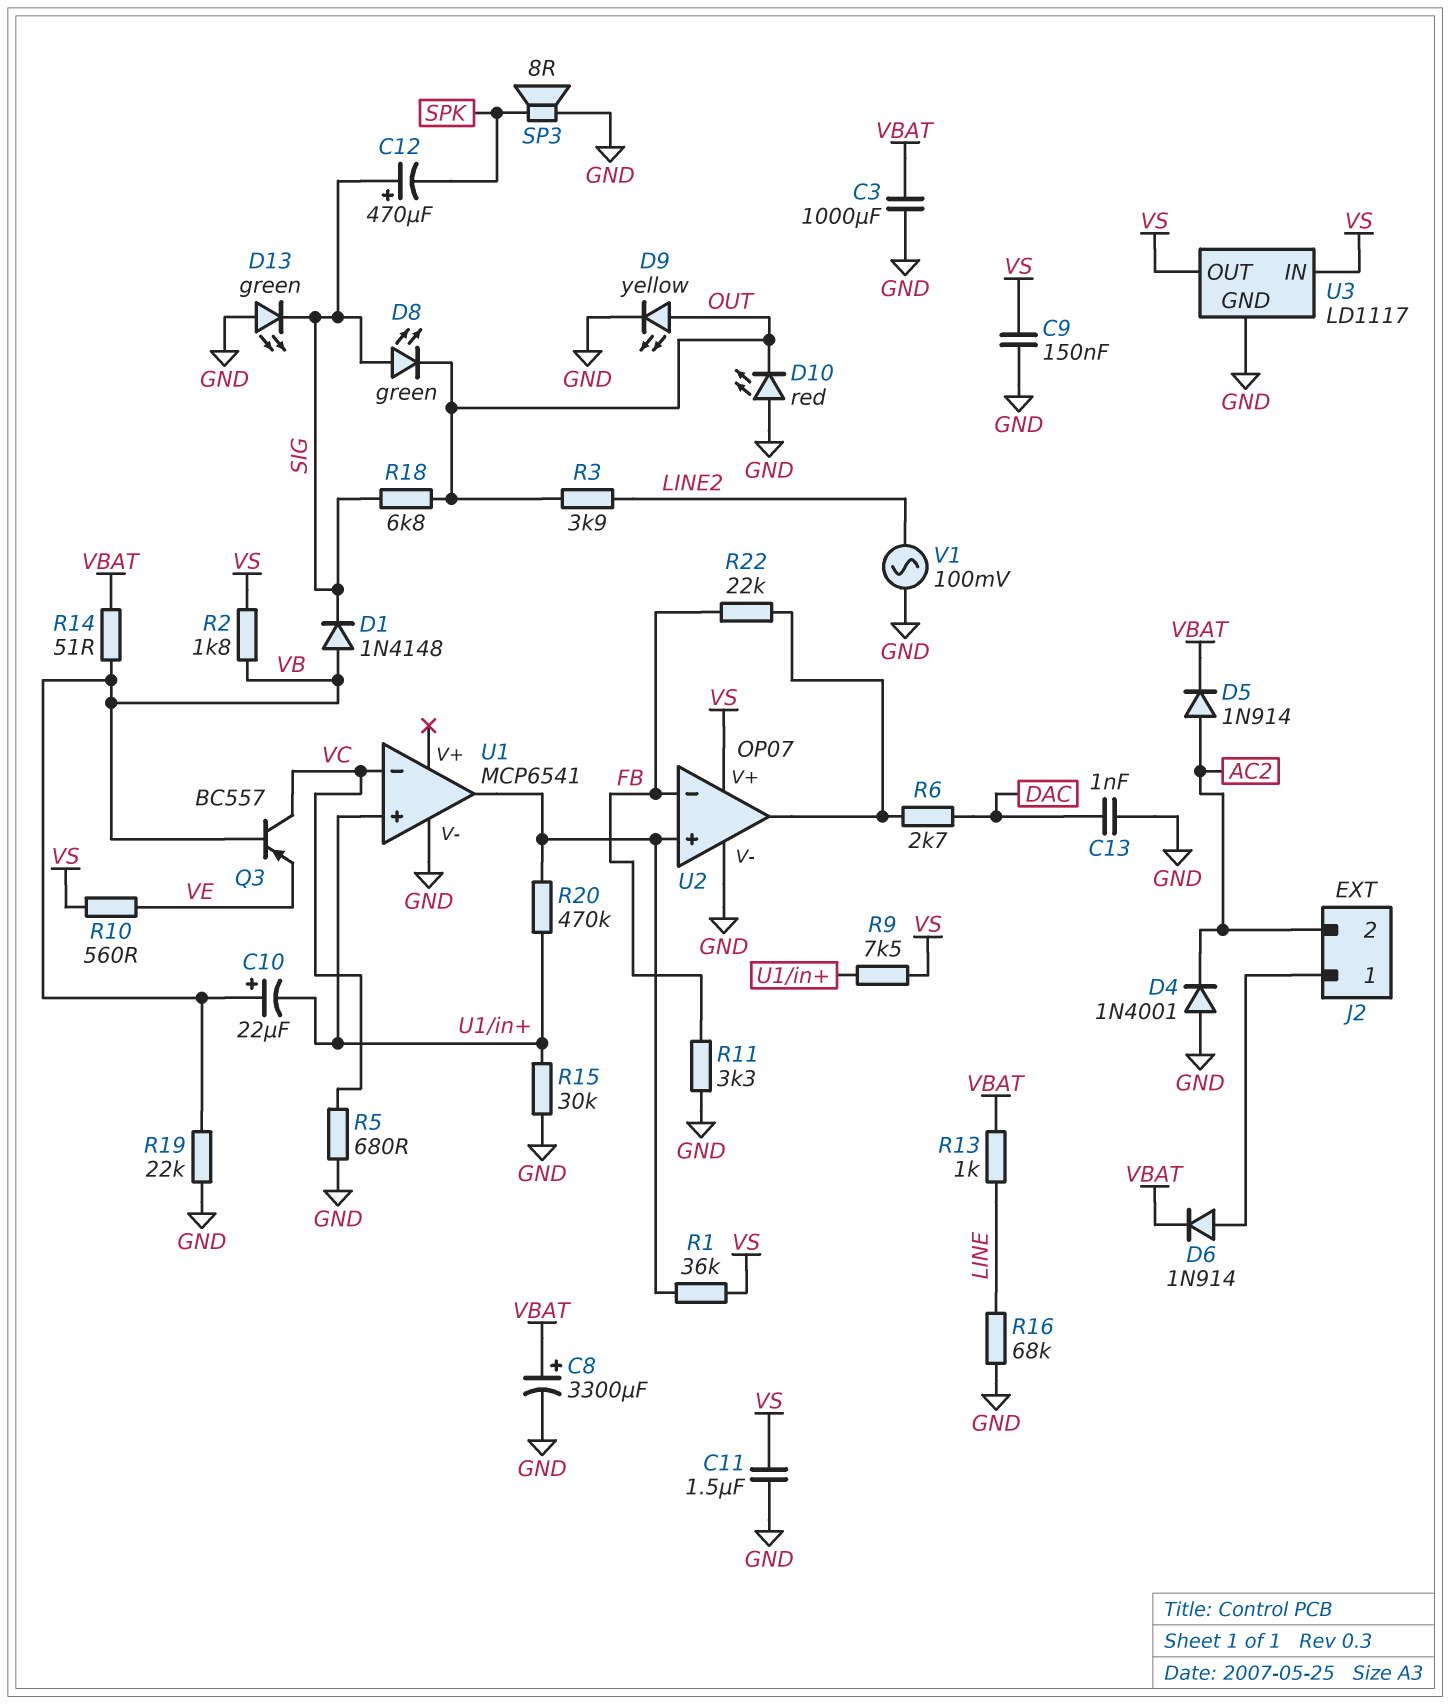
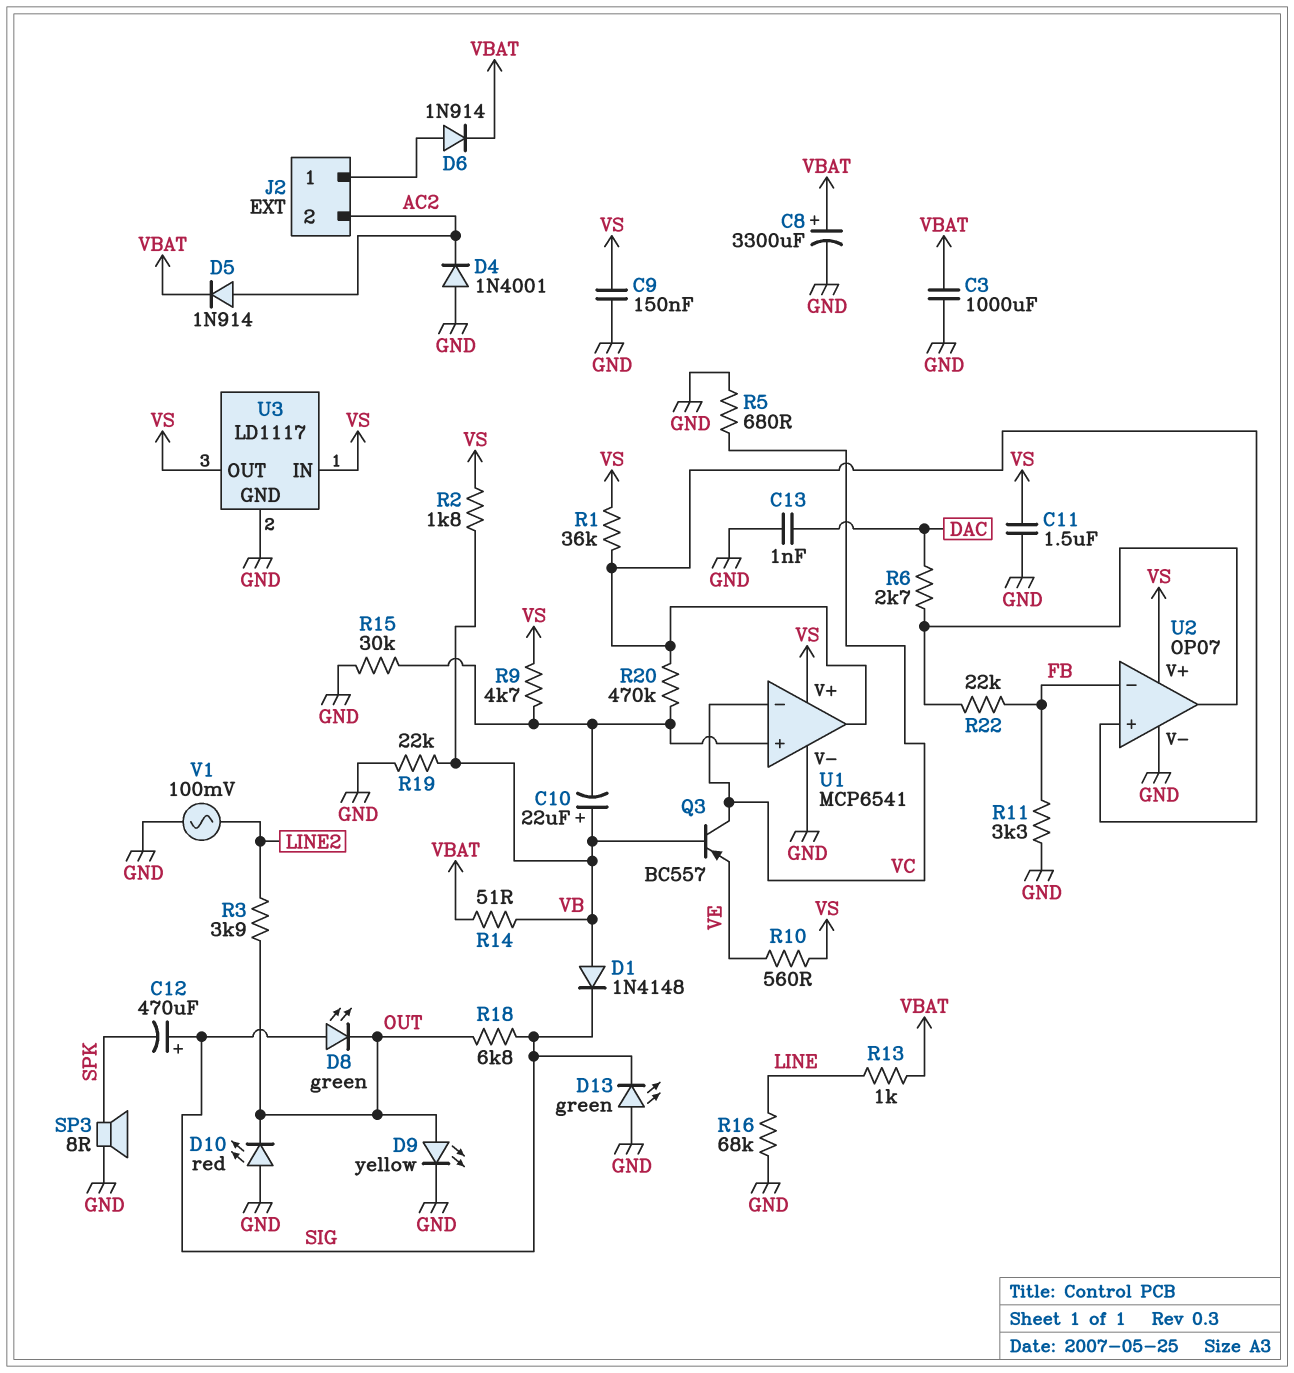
R9: 7.5k (U1/in+, VS) -> 4.7k (U1/in+, VS)
U1 pin V+: none -> VS

